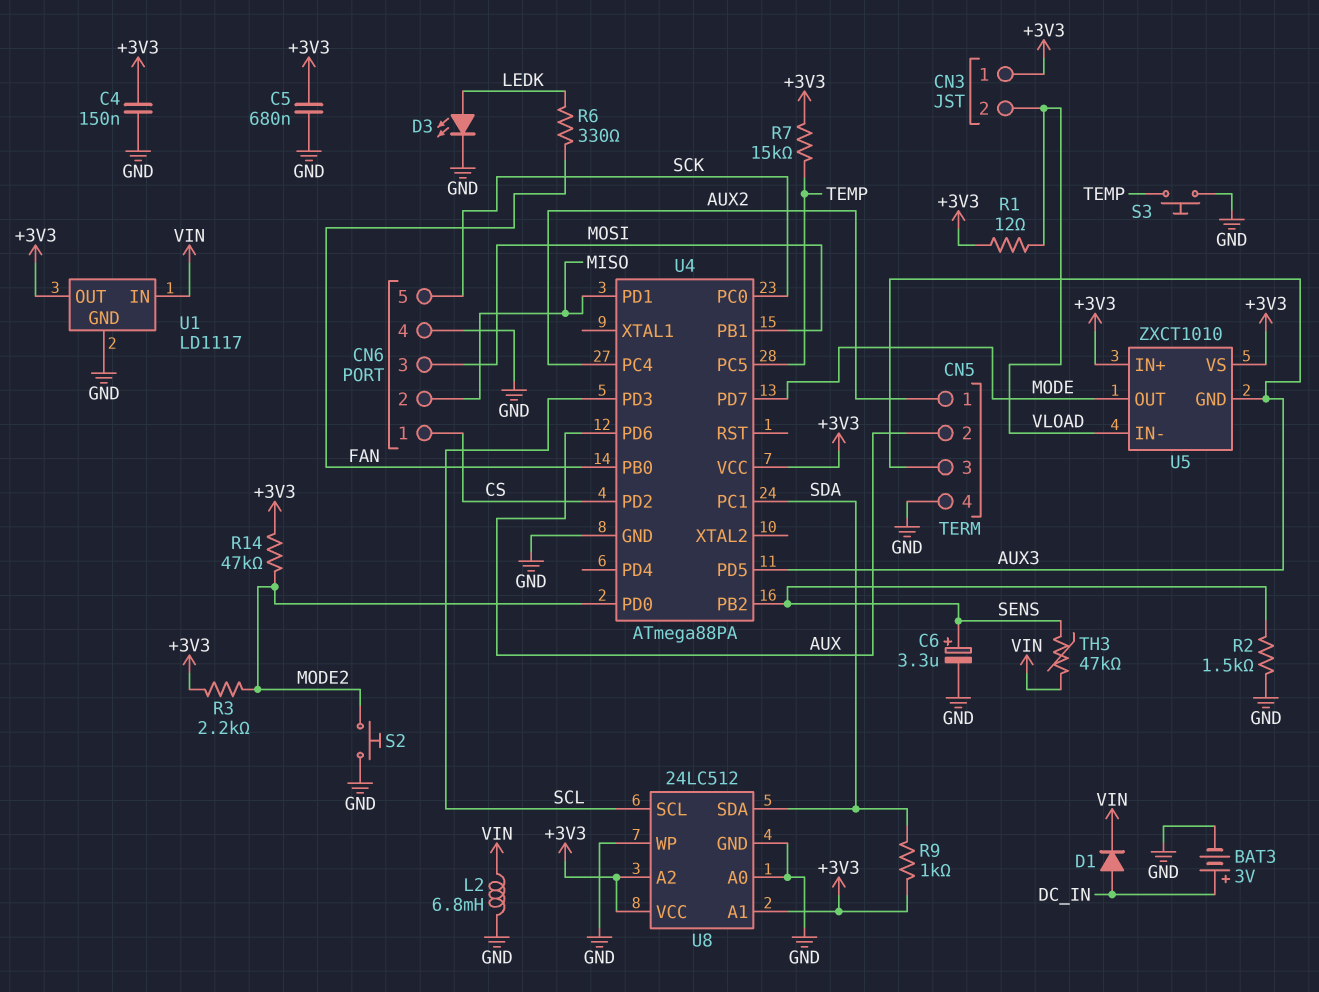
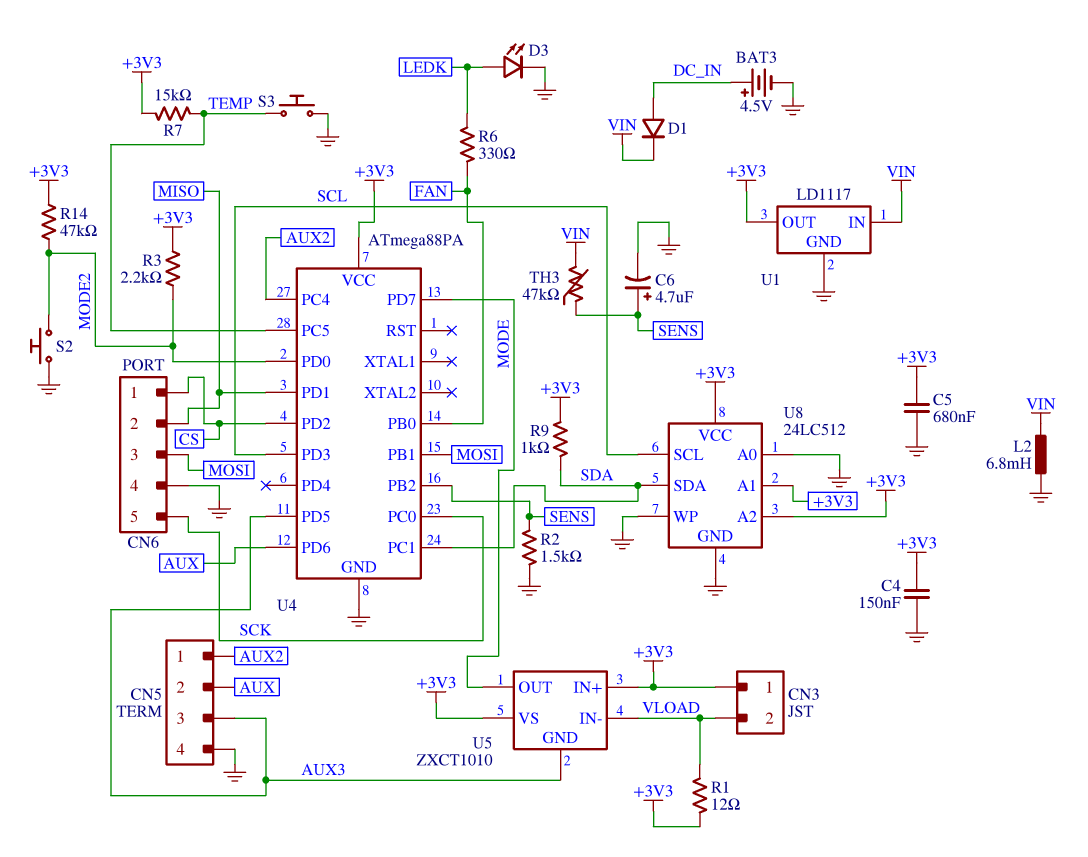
BAT3: 3V (plus DC_IN, minus GND) -> 4.5V (plus DC_IN, minus GND)
C6: 3.3uF (plus SENS, minus GND) -> 4.7uF (plus SENS, minus GND)

